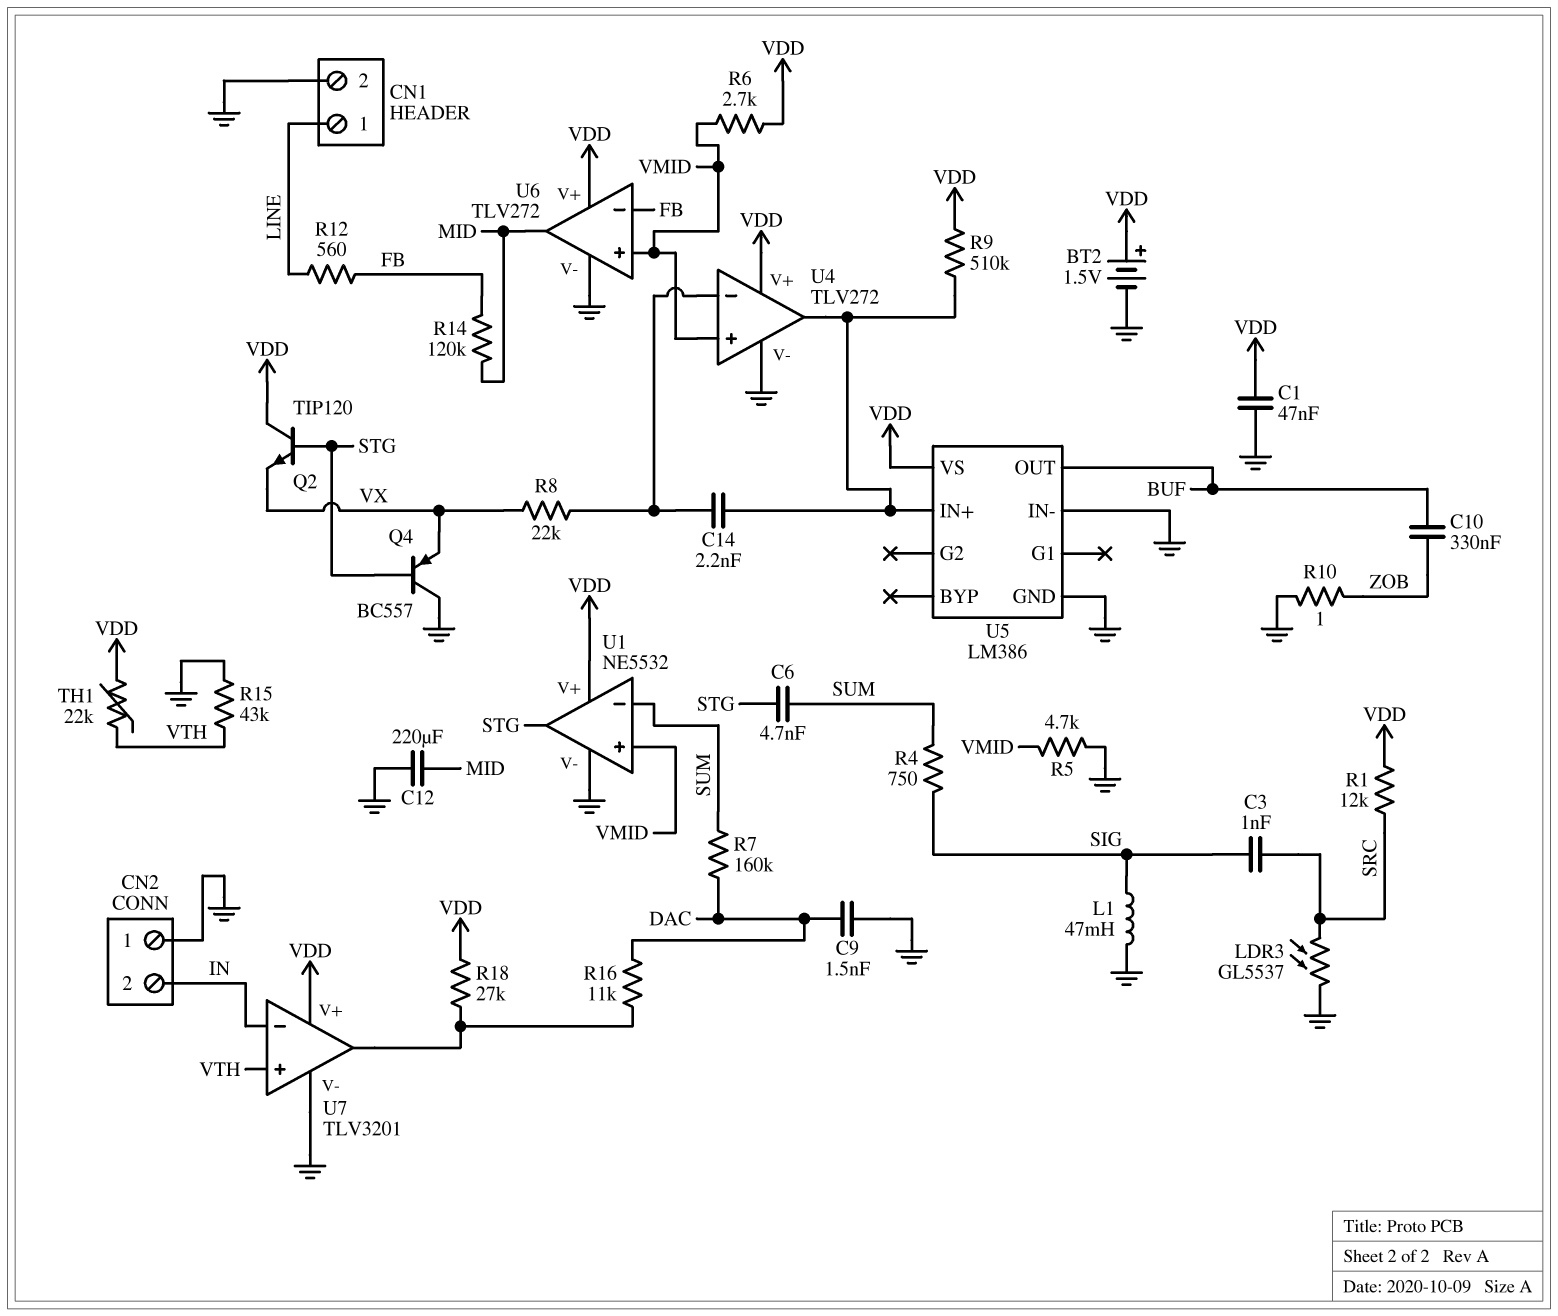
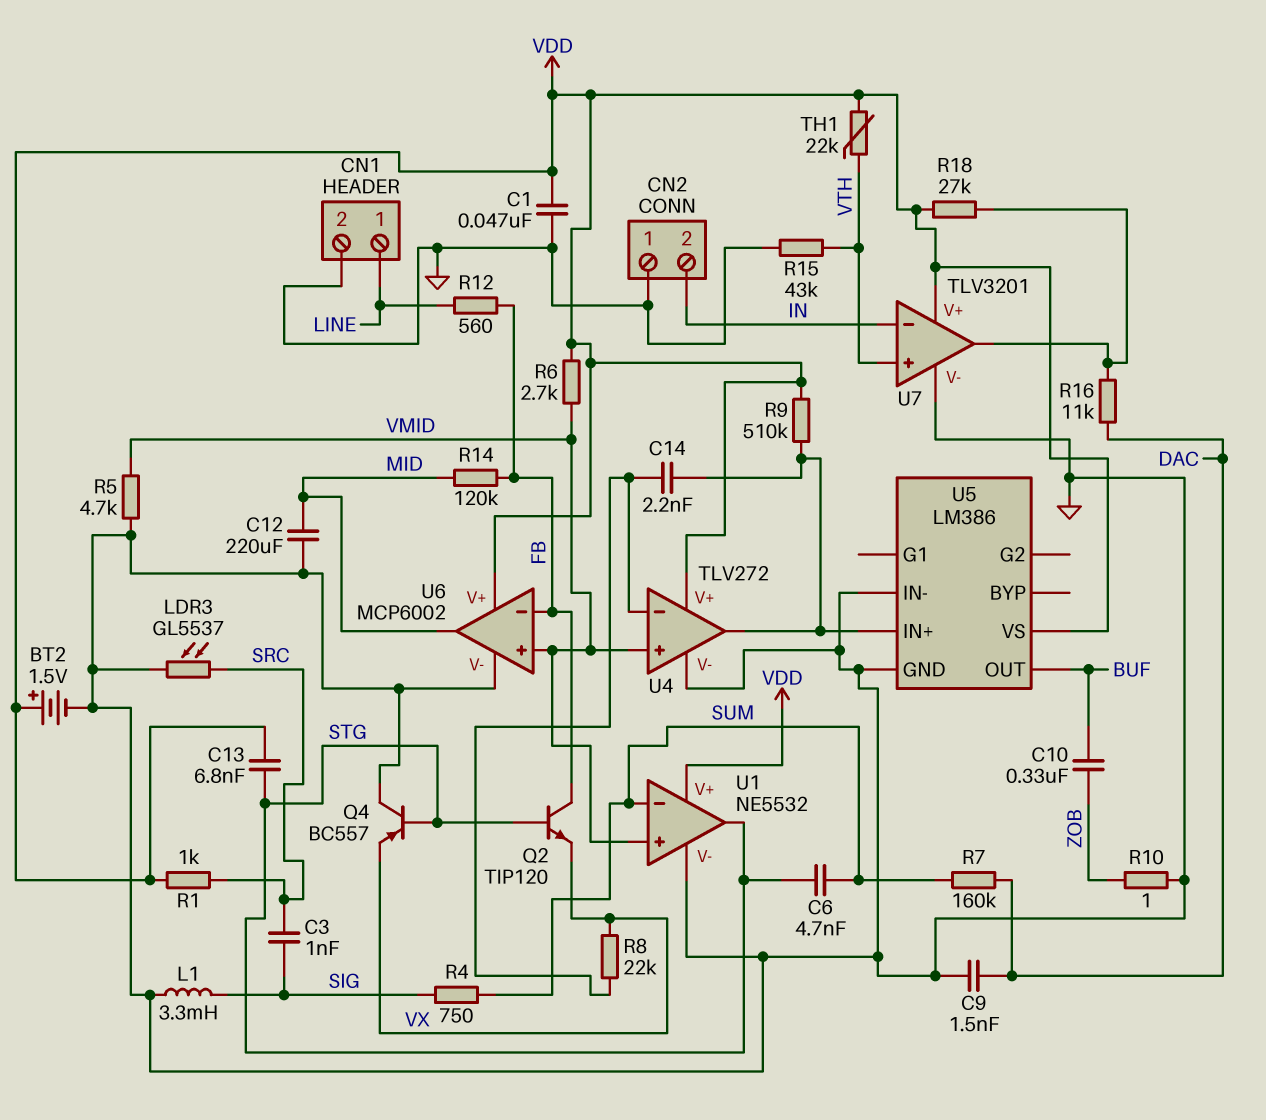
C13: none -> 6.8nF (STG, VDD)
L1: 47mH (GND, SIG) -> 3.3mH (GND, SIG)
Q2: NPN TIP120 (B STG, C VDD, E VX) -> NPN TIP120 (B STG, C FB, E VX)
R1: 12k (SRC, VDD) -> 1k (SRC, VDD)
U6: TLV272 -> MCP6002

